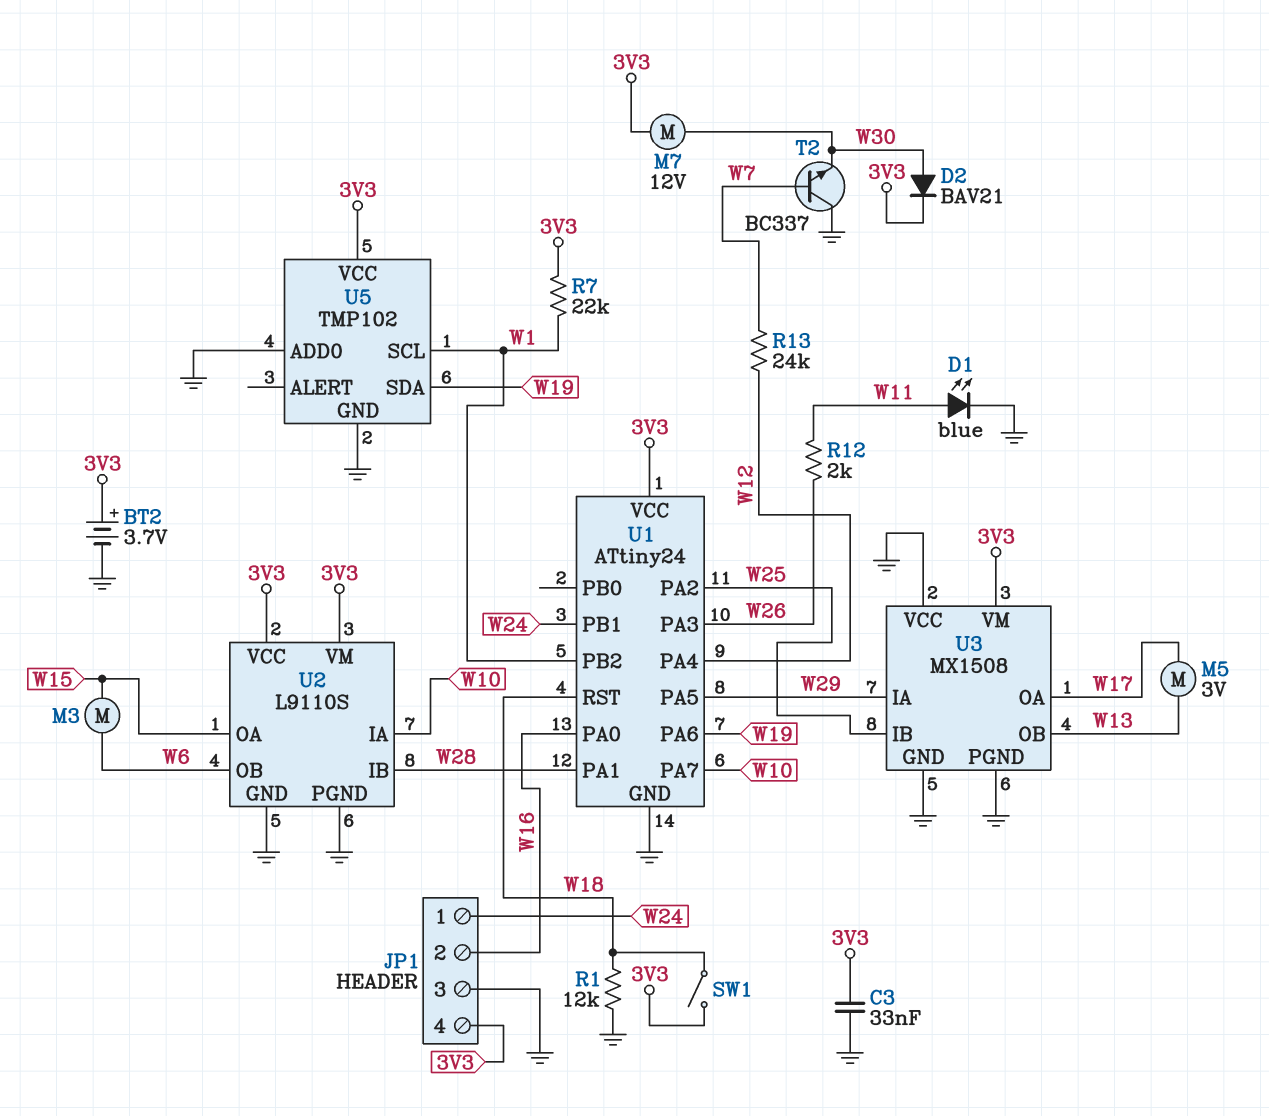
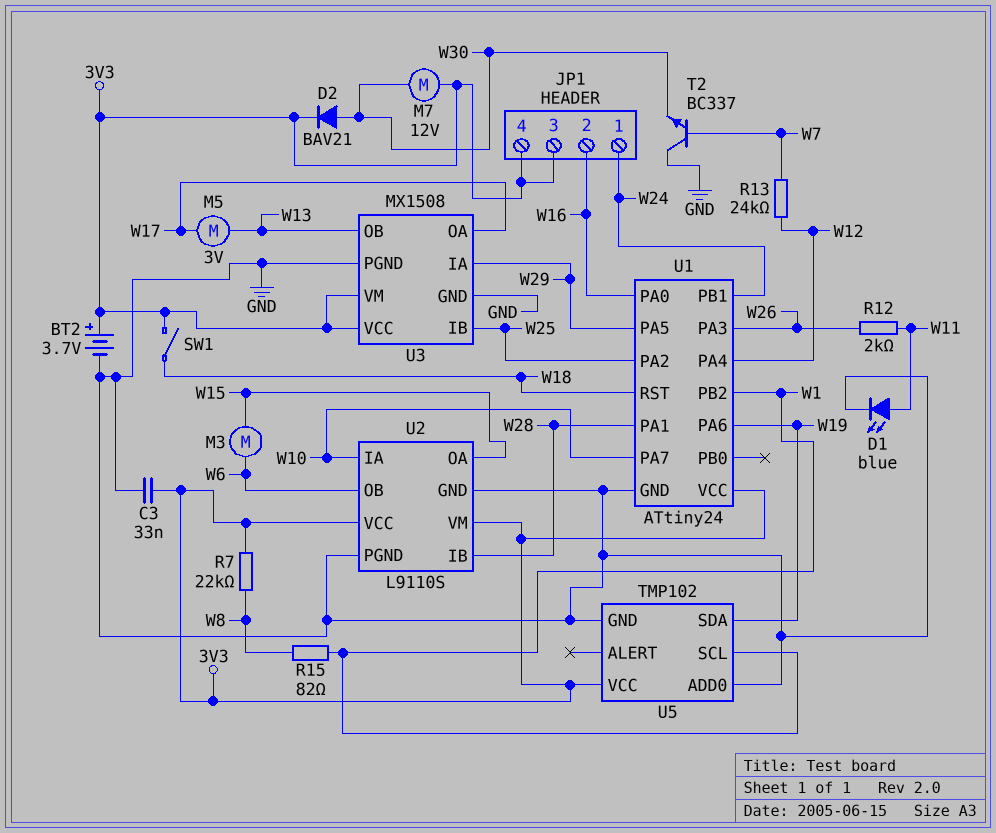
JP1 pin 3: GND -> 3V3
R1: 12k (GND, W18) -> none
R7: 22k (3V3, W1) -> 22k (3V3, W8)
R15: none -> 82 (W1, W8)
U3 pin VCC: GND -> 3V3

